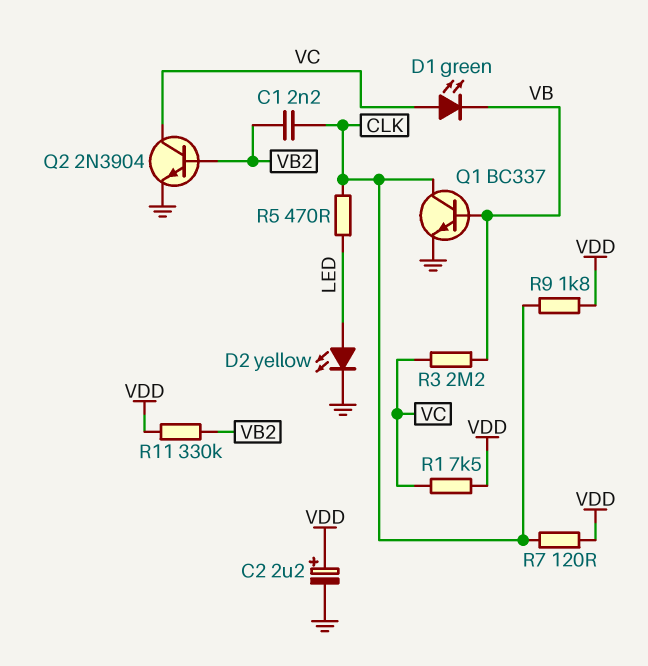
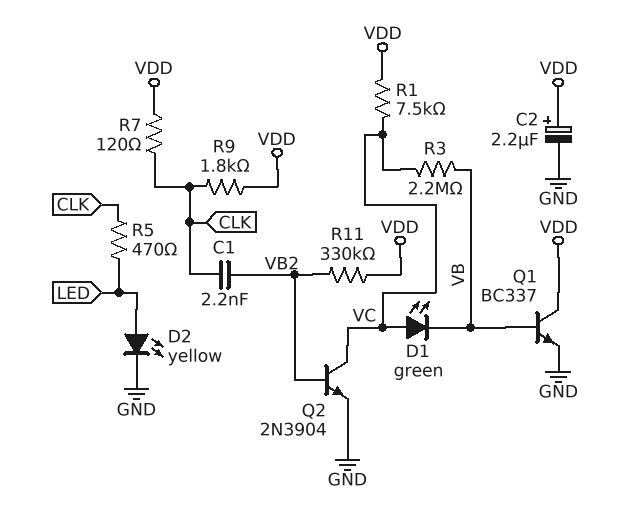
Q1: NPN BC337 (B VB, C CLK, E GND) -> NPN BC337 (B VB, C VDD, E GND)

